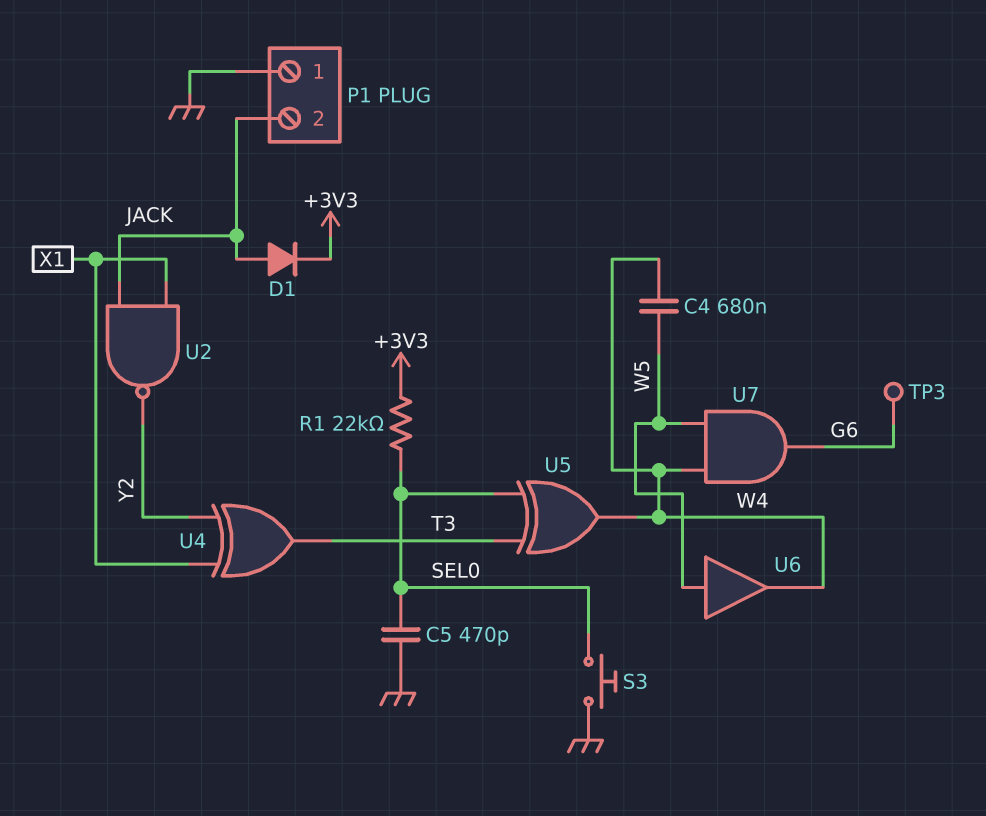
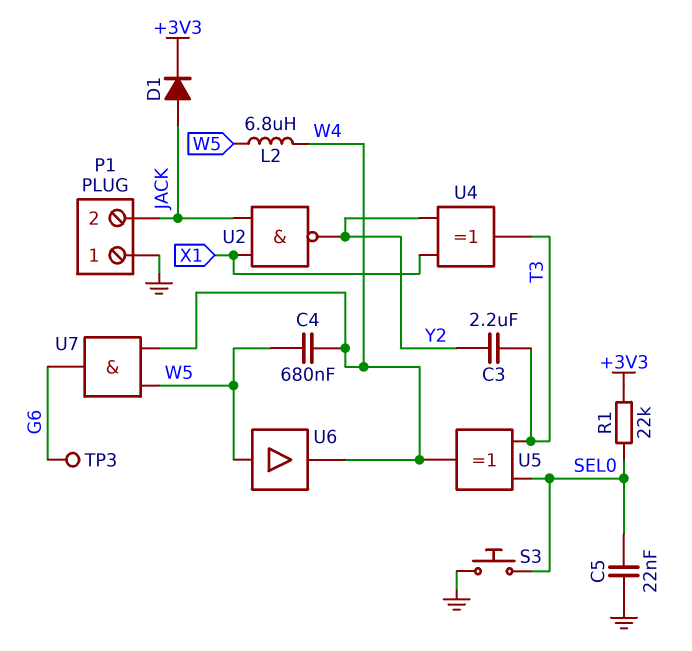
C3: none -> 2.2uF (T3, Y2)
C5: 470pF (GND, SEL0) -> 22nF (GND, SEL0)
L2: none -> 6.8uH (W4, W5)

